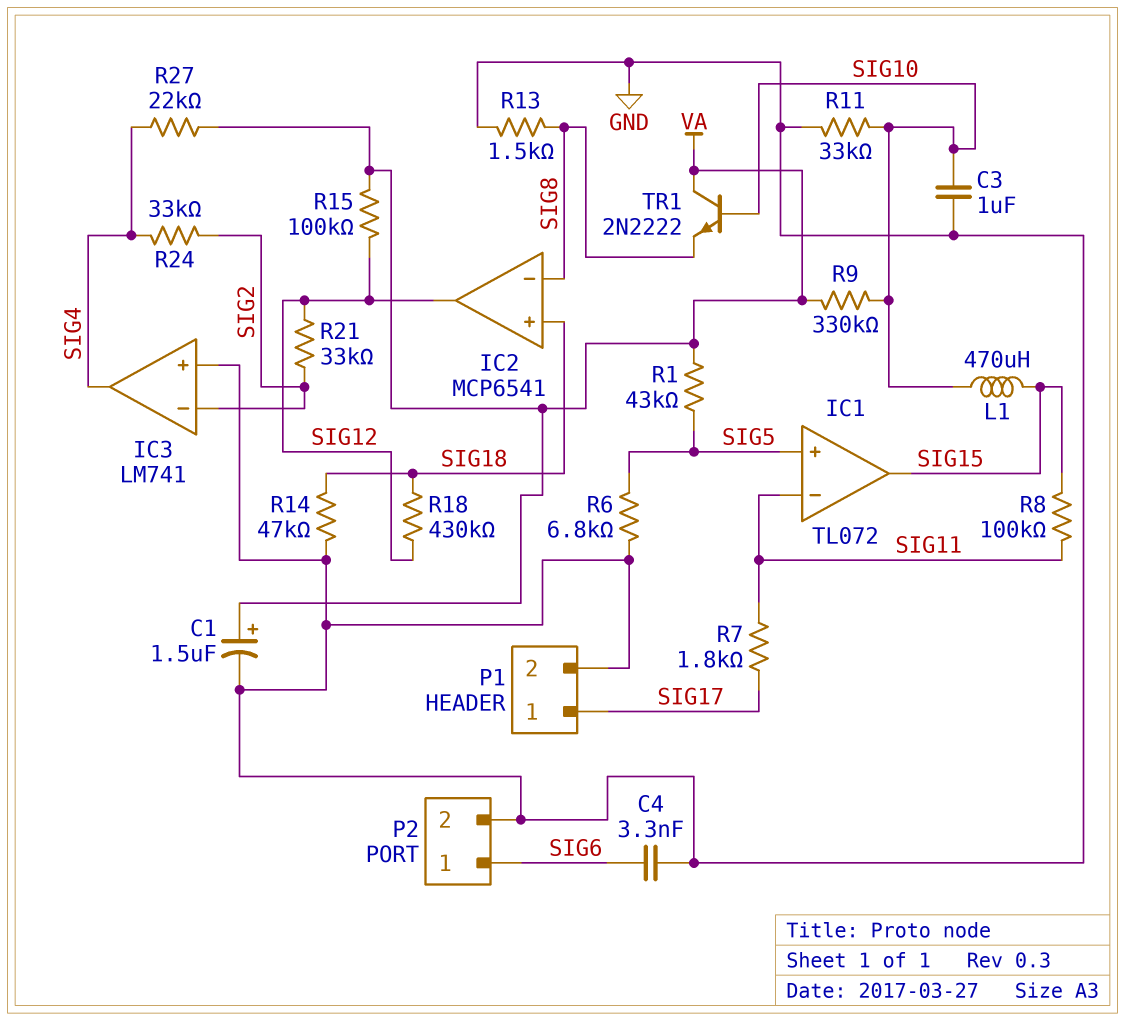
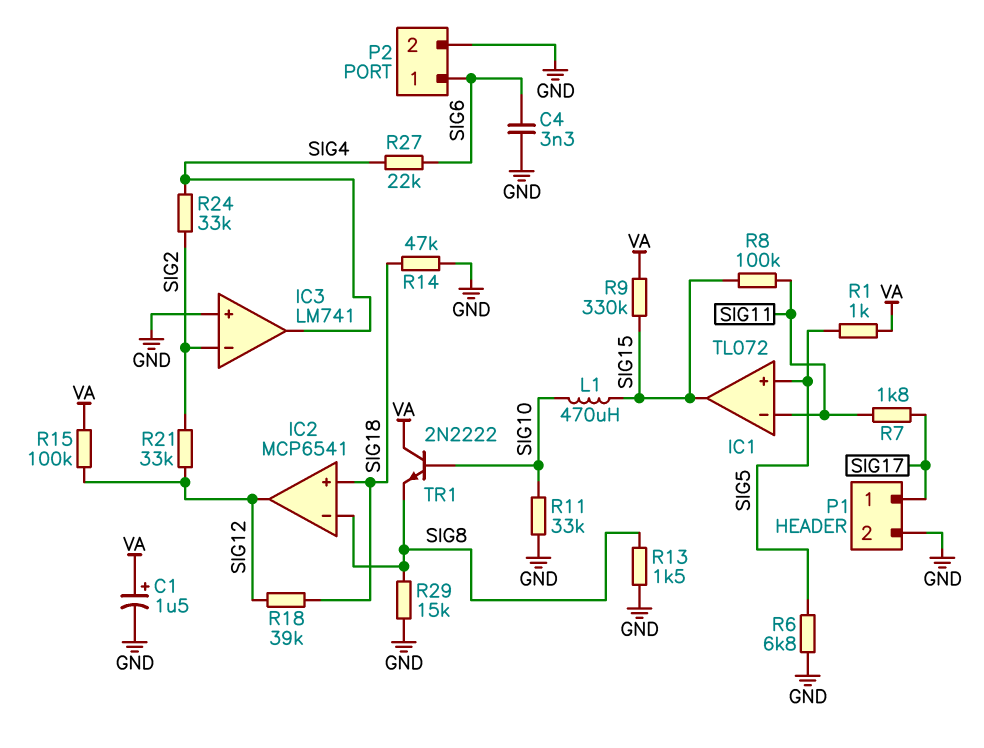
C3: 1uF (GND, SIG10) -> none
R1: 43k (SIG5, VA) -> 1k (SIG5, VA)
R9: 330k (SIG10, VA) -> 330k (SIG15, VA)
R18: 430k (SIG12, SIG18) -> 39k (SIG12, SIG18)
R27: 22k (SIG4, VA) -> 22k (SIG4, SIG6)
R29: none -> 15k (GND, SIG8)

